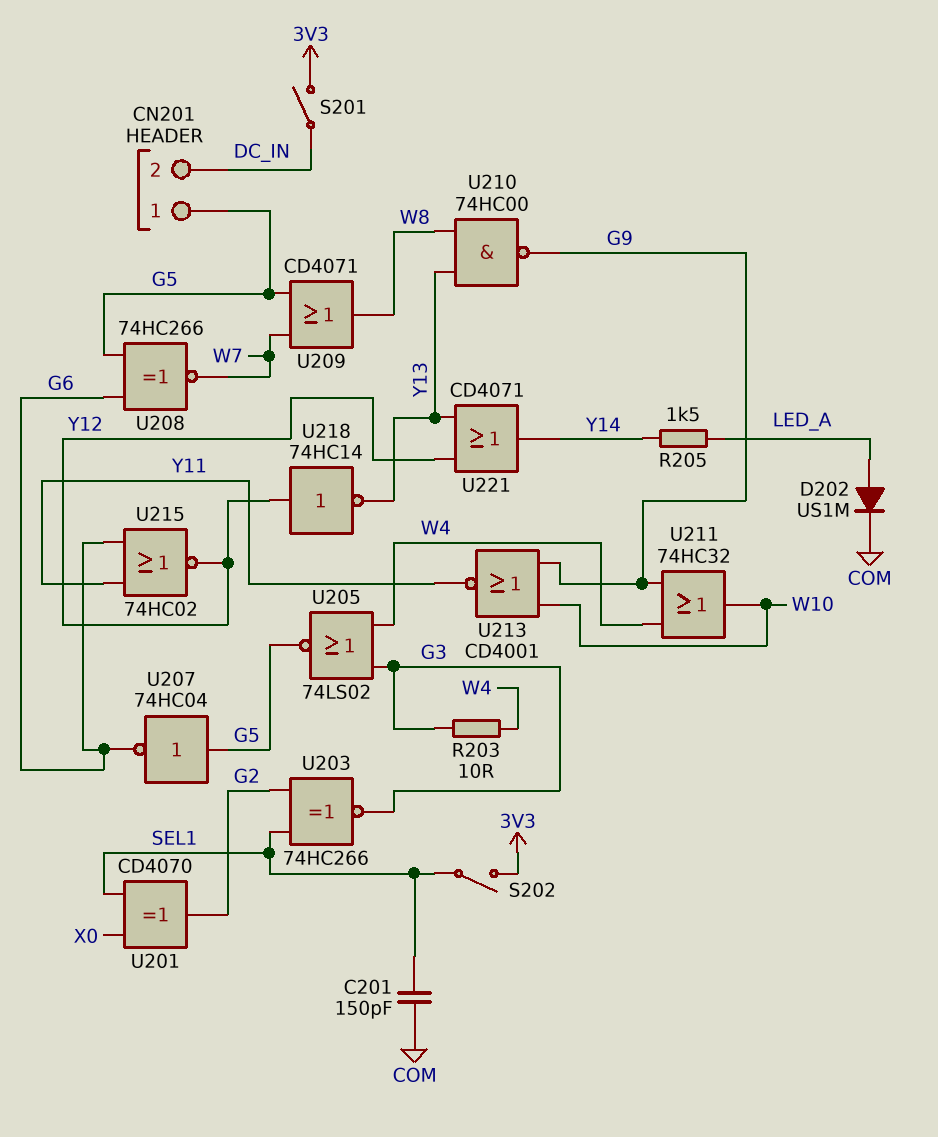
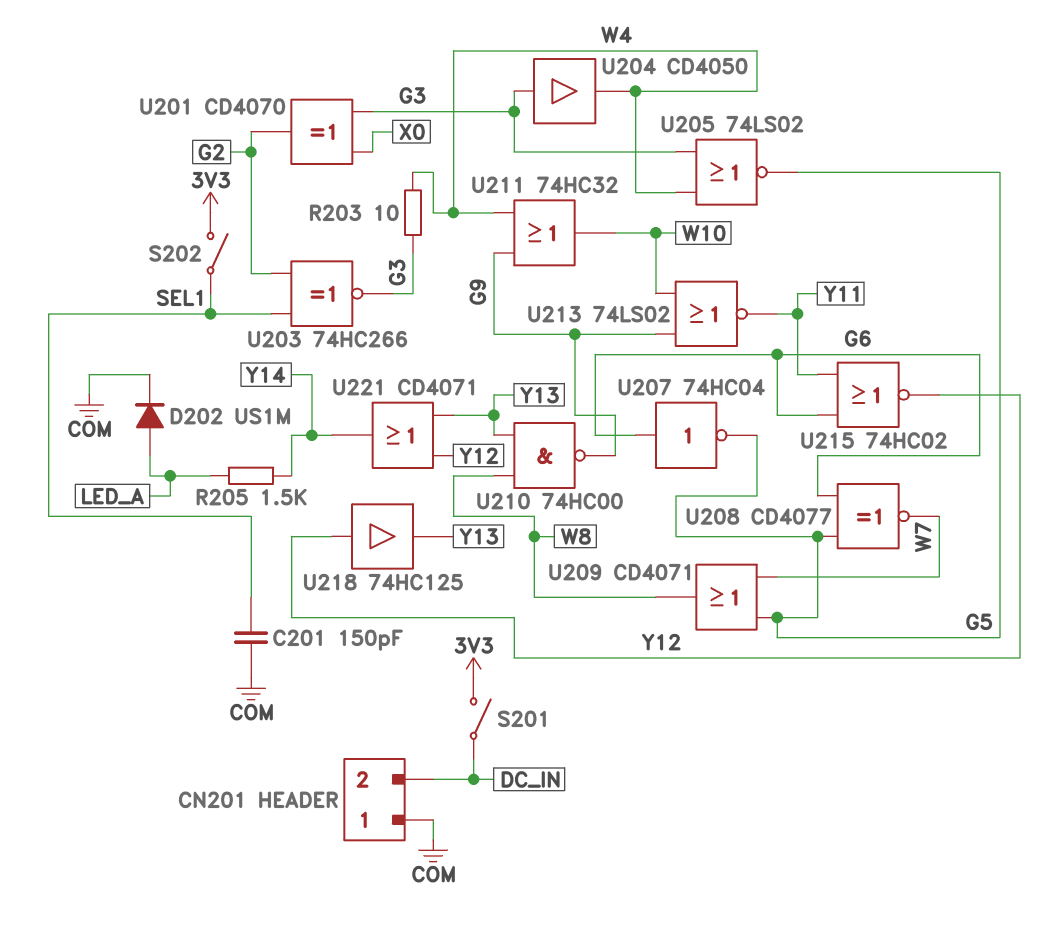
CN201 pin 1: G5 -> COM
U201: XOR CD4070 (in SEL1, in X0, out G2) -> XOR CD4070 (in G3, in X0, out G2)
U204: none -> buffer CD4050 (in G3, out W4)
U207: NOT 74HC04 (in G5, out G6) -> NOT 74HC04 (in G6, out G5)
U208: XNOR 74HC266 (in G5, in G6, out W7) -> XNOR CD4077 (in G5, in G6, out W7)
U213: NOR CD4001 (in G9, in W10, out Y11) -> NOR 74LS02 (in G9, in W10, out Y11)
U218: NOT 74HC14 (in Y12, out Y13) -> buffer 74HC125 (in Y12, out Y13)

